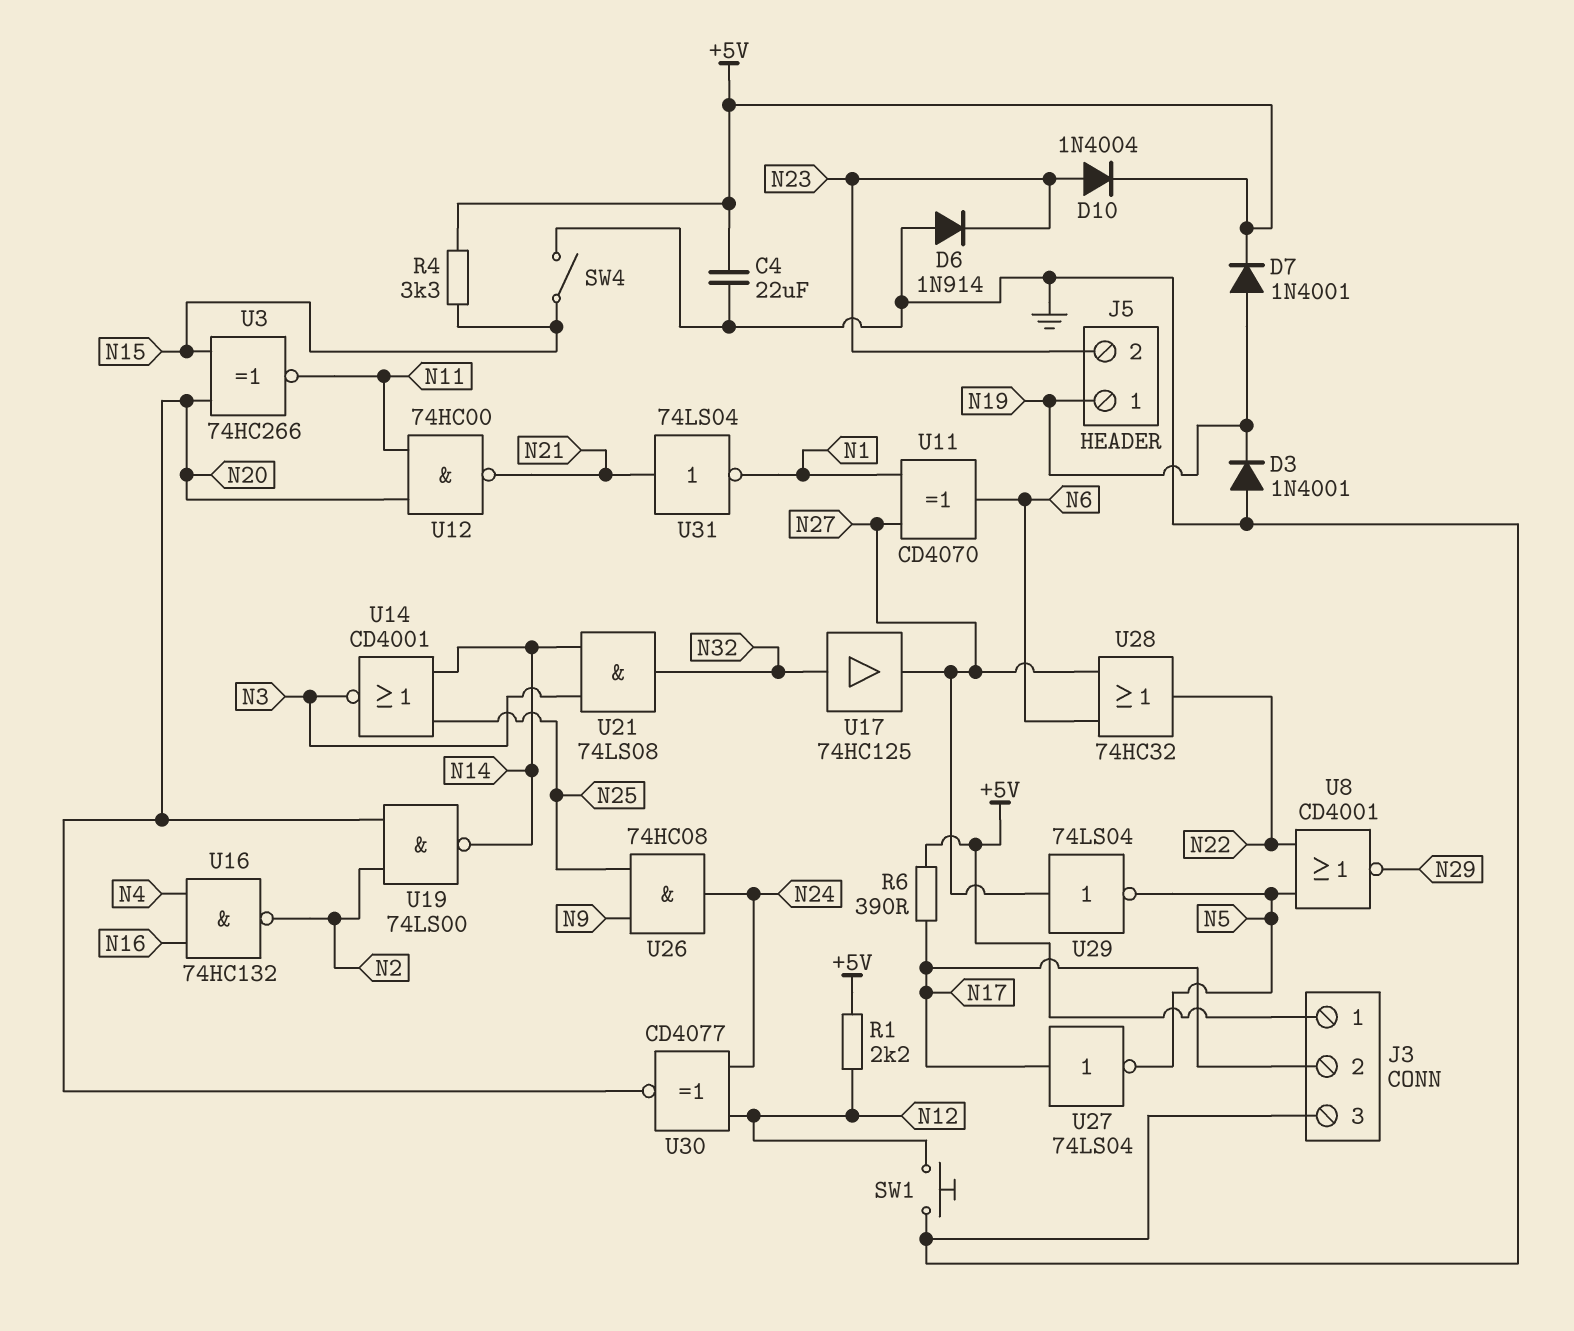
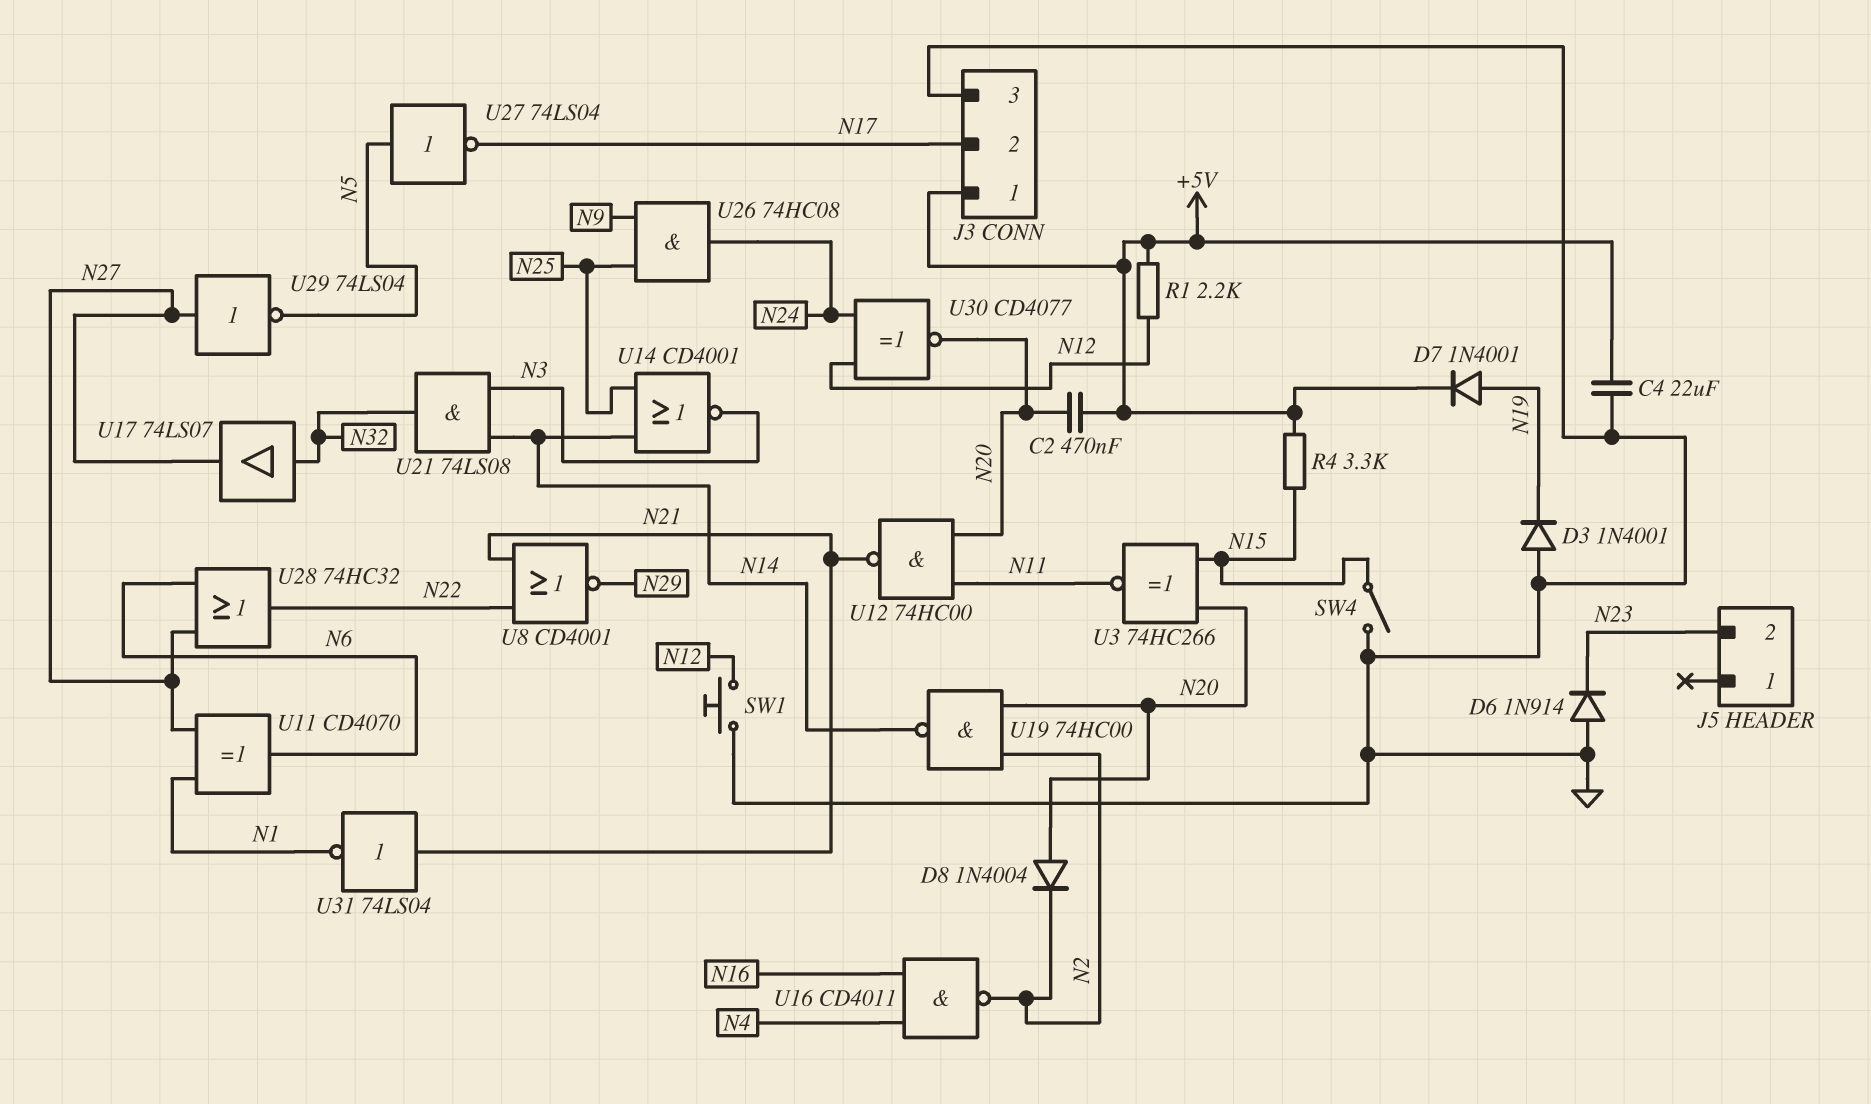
C2: none -> 470nF (+5V, N20)
D8: none -> diode 1N4004 (A N20, K N2)
D10: diode 1N4004 (A N23, K +5V) -> none
J5 pin 1: N19 -> none
R6: 390 (+5V, N17) -> none
U8: NOR CD4001 (in N5, in N22, out N29) -> NOR CD4001 (in N21, in N22, out N29)
U16: NAND 74HC132 (in N4, in N16, out N2) -> NAND CD4011 (in N4, in N16, out N2)
U17: buffer 74HC125 (in N32, out N27) -> buffer 74LS07 (in N32, out N27)
U19: NAND 74LS00 (in N2, in N20, out N14) -> NAND 74HC00 (in N2, in N20, out N14)
U27: NOT 74LS04 (in N17, out N5) -> NOT 74LS04 (in N5, out N17)

